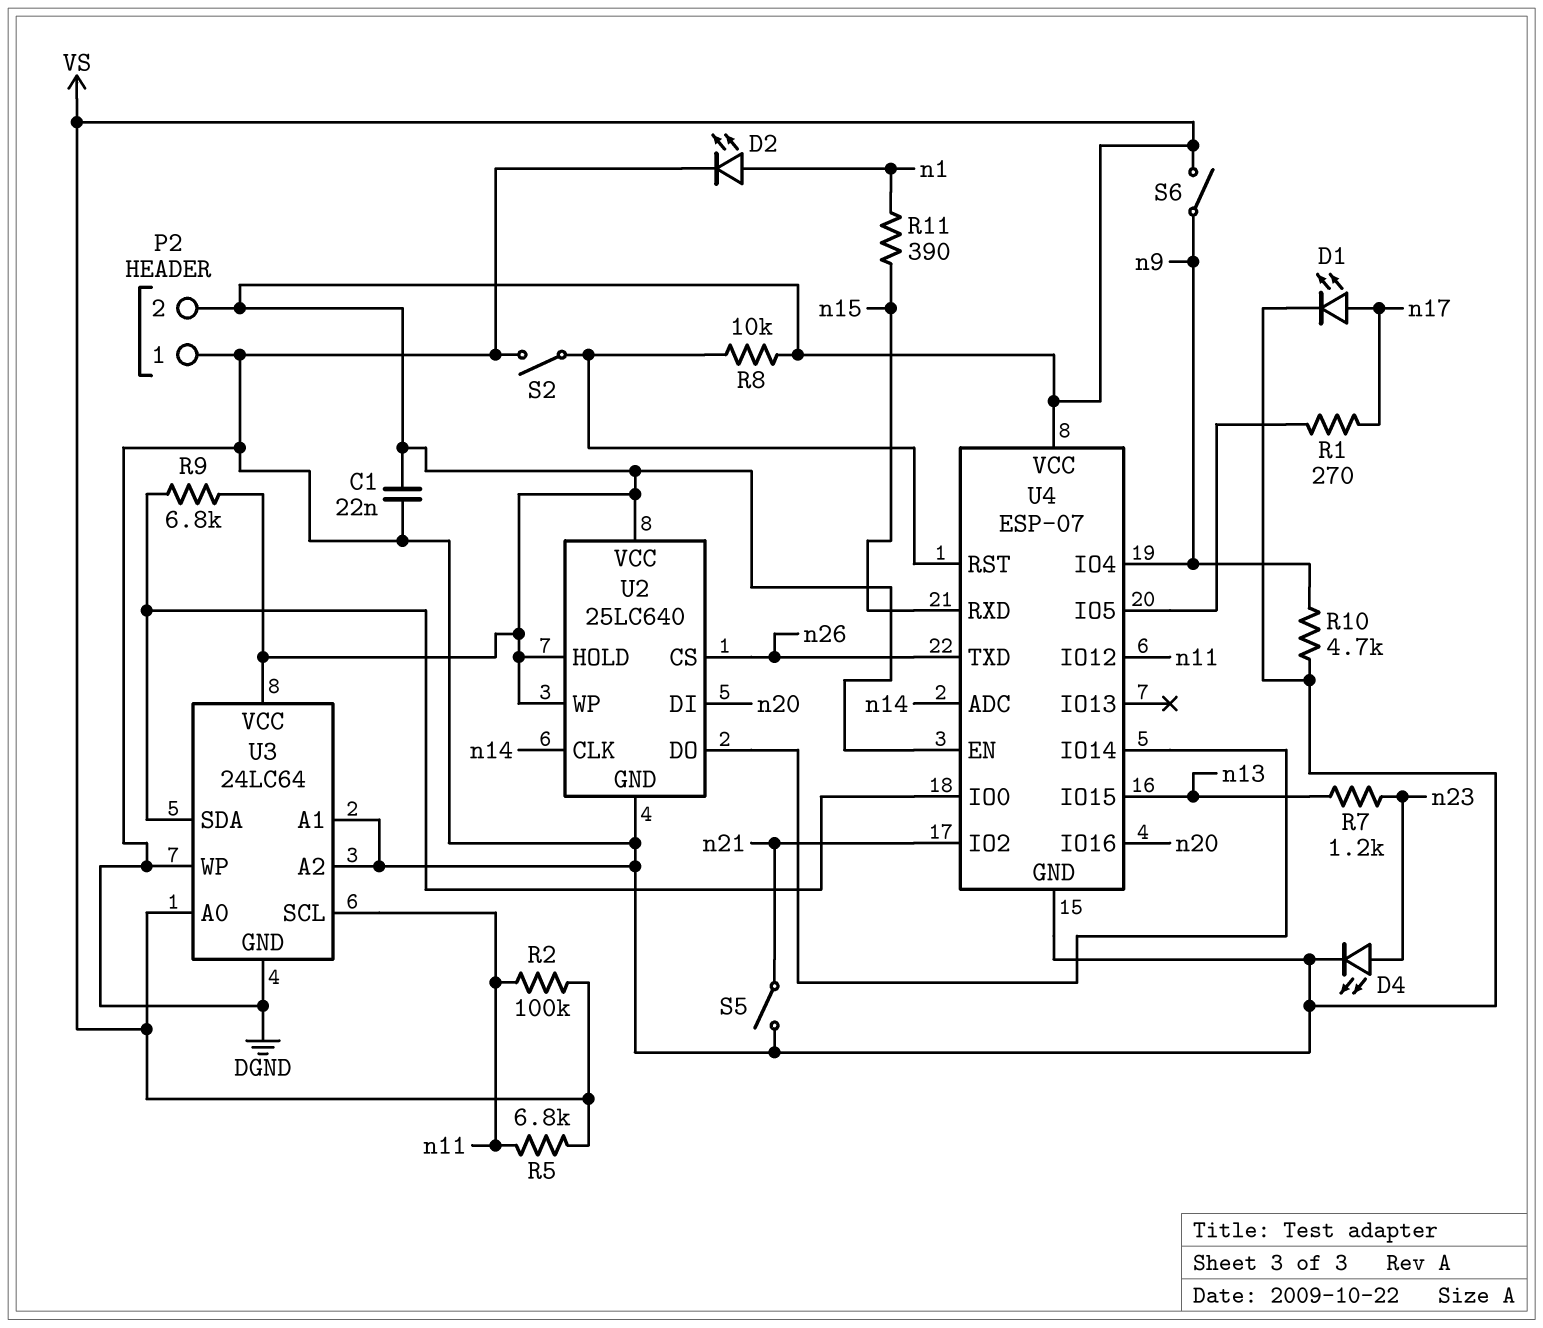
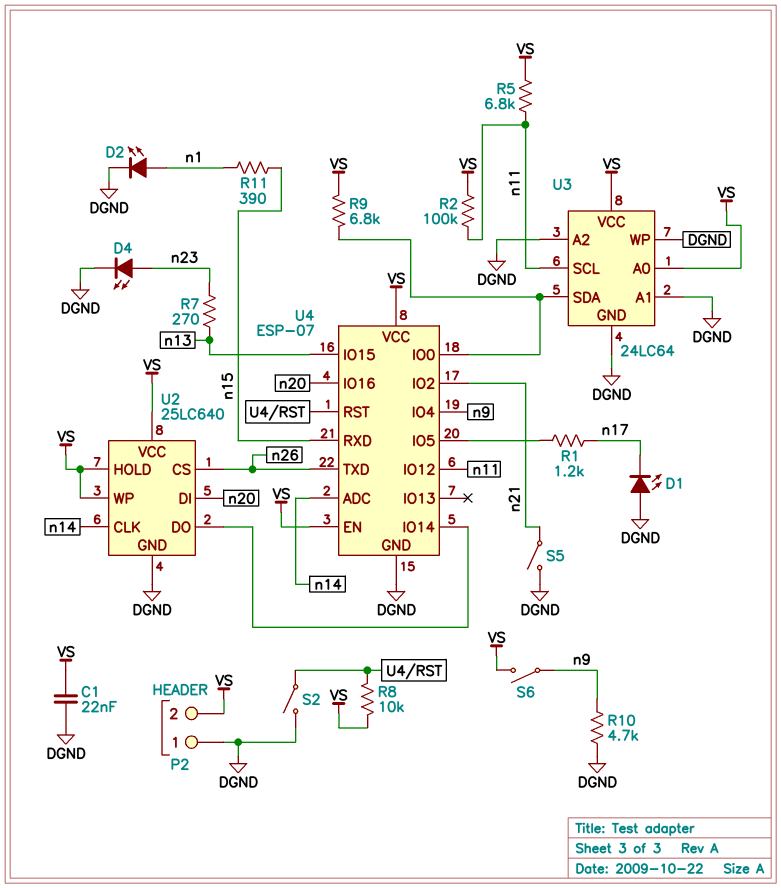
D1: LED (A n17, K DGND) -> LED (A DGND, K n17)
R1: 270 (U4/IO5, n17) -> 1.2k (U4/IO5, n17)
R7: 1.2k (n13, n23) -> 270 (n13, n23)

